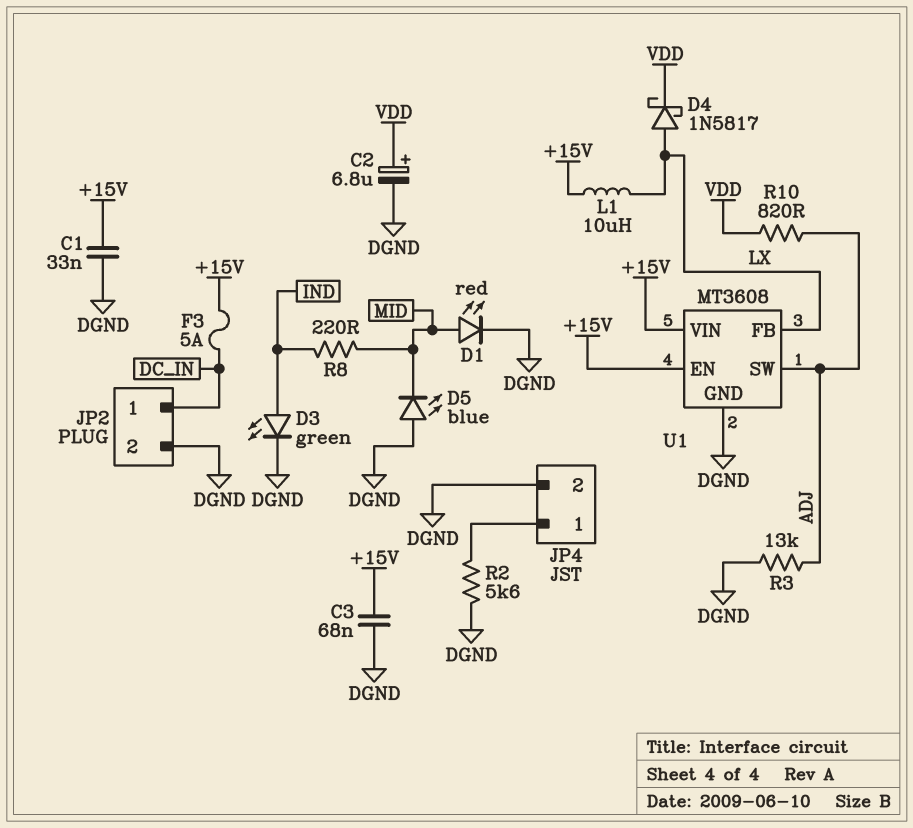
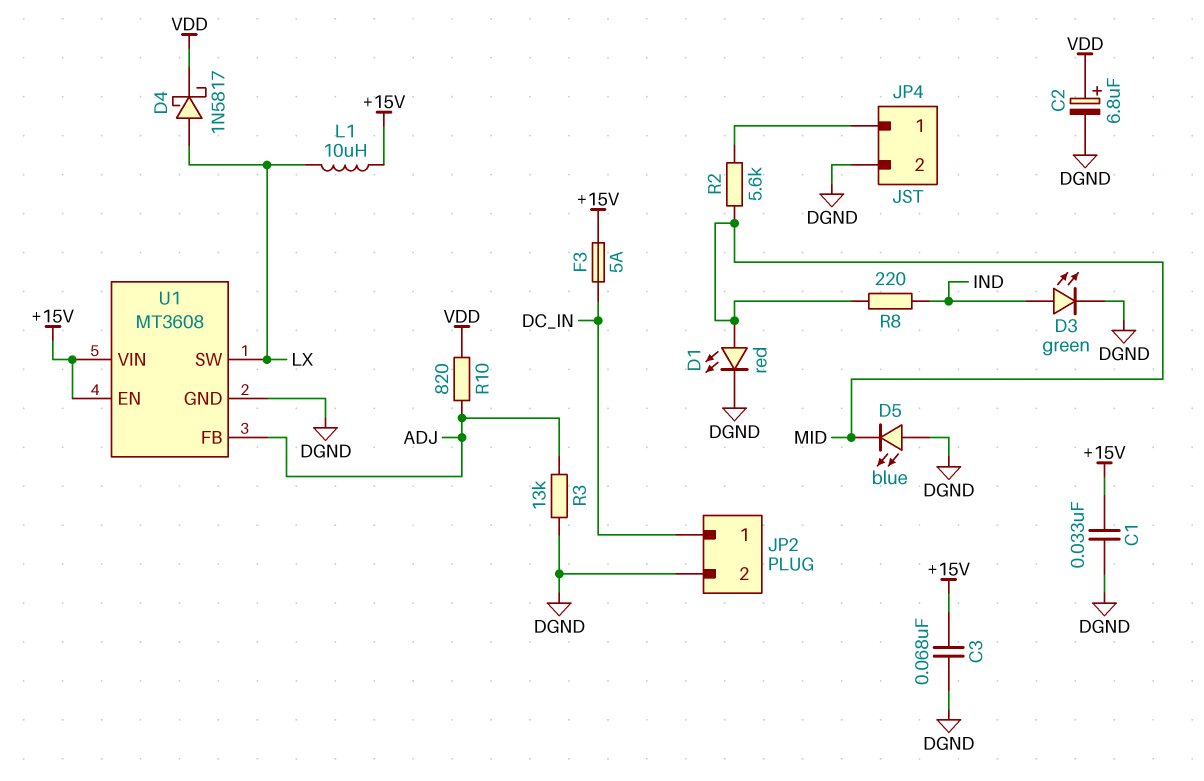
R2: 5.6k (DGND, JP4/1) -> 5.6k (JP4/1, MID)
U1 pin FB: LX -> ADJ
U1 pin SW: ADJ -> LX

